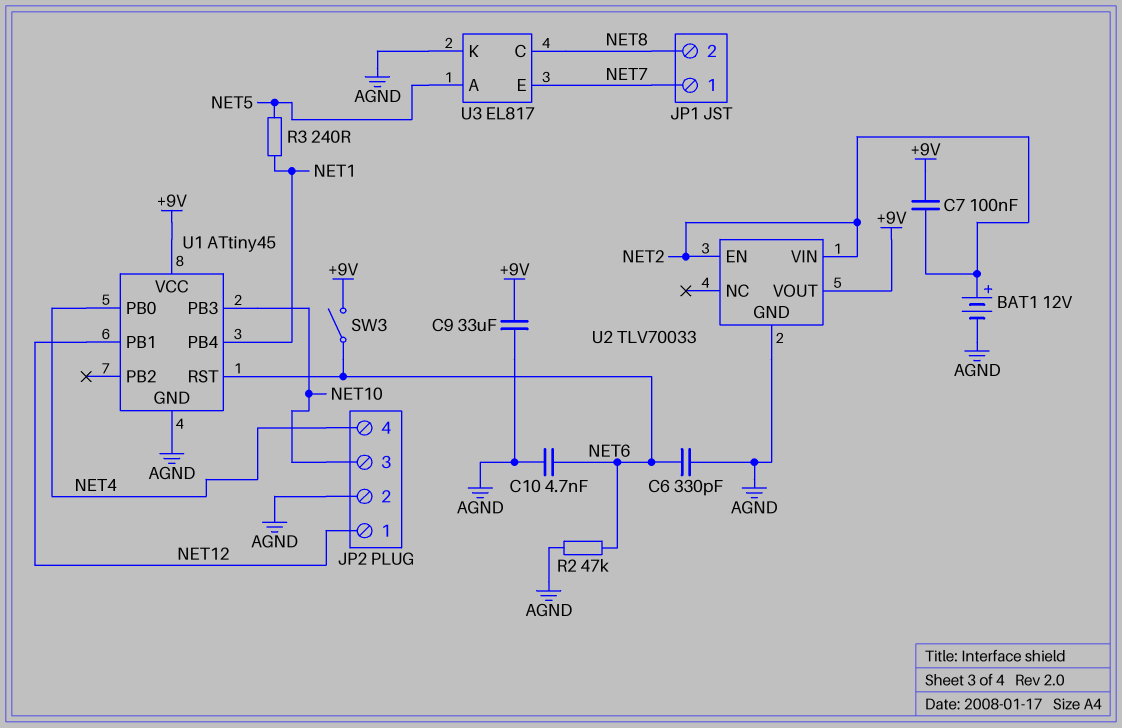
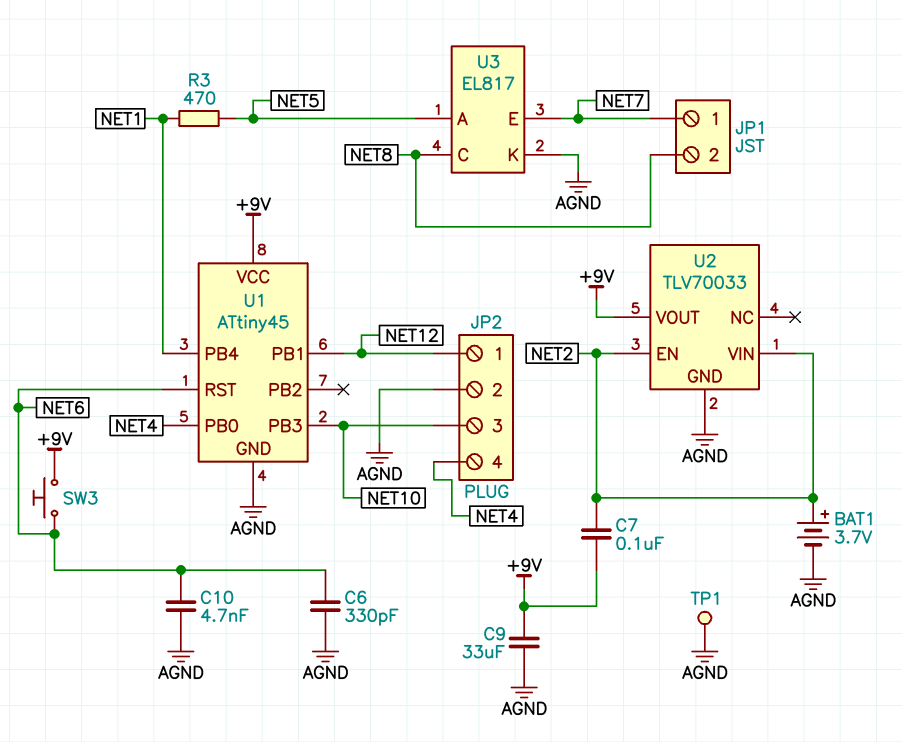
BAT1: 12V (plus NET2, minus AGND) -> 3.7V (plus NET2, minus AGND)
R2: 47k (AGND, NET6) -> none
R3: 240 (NET1, NET5) -> 470 (NET1, NET5)
SW3: switch (+9V, NET6) -> button (+9V, NET6)
TP1: none -> test point (AGND)

